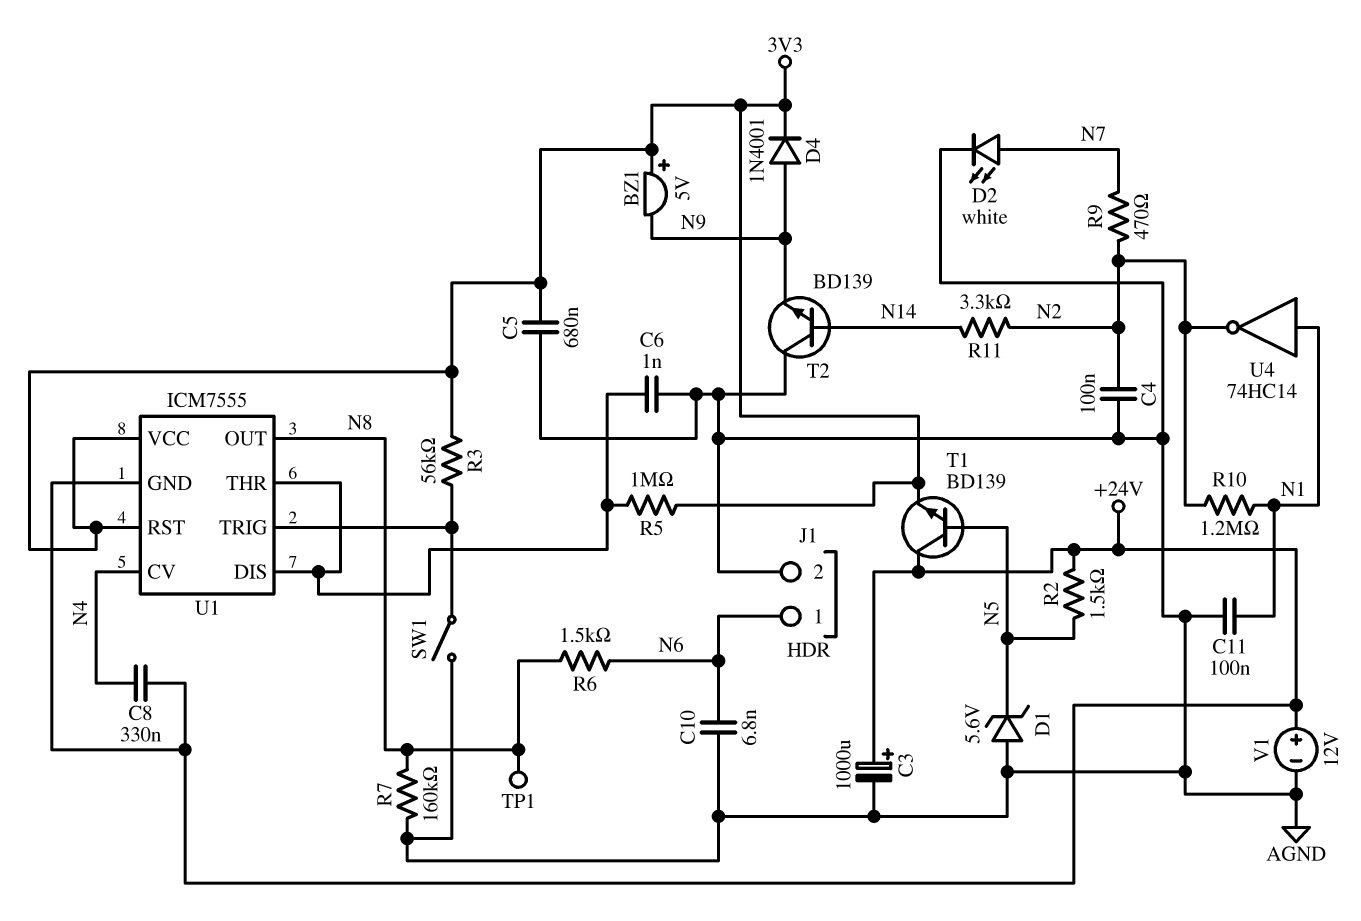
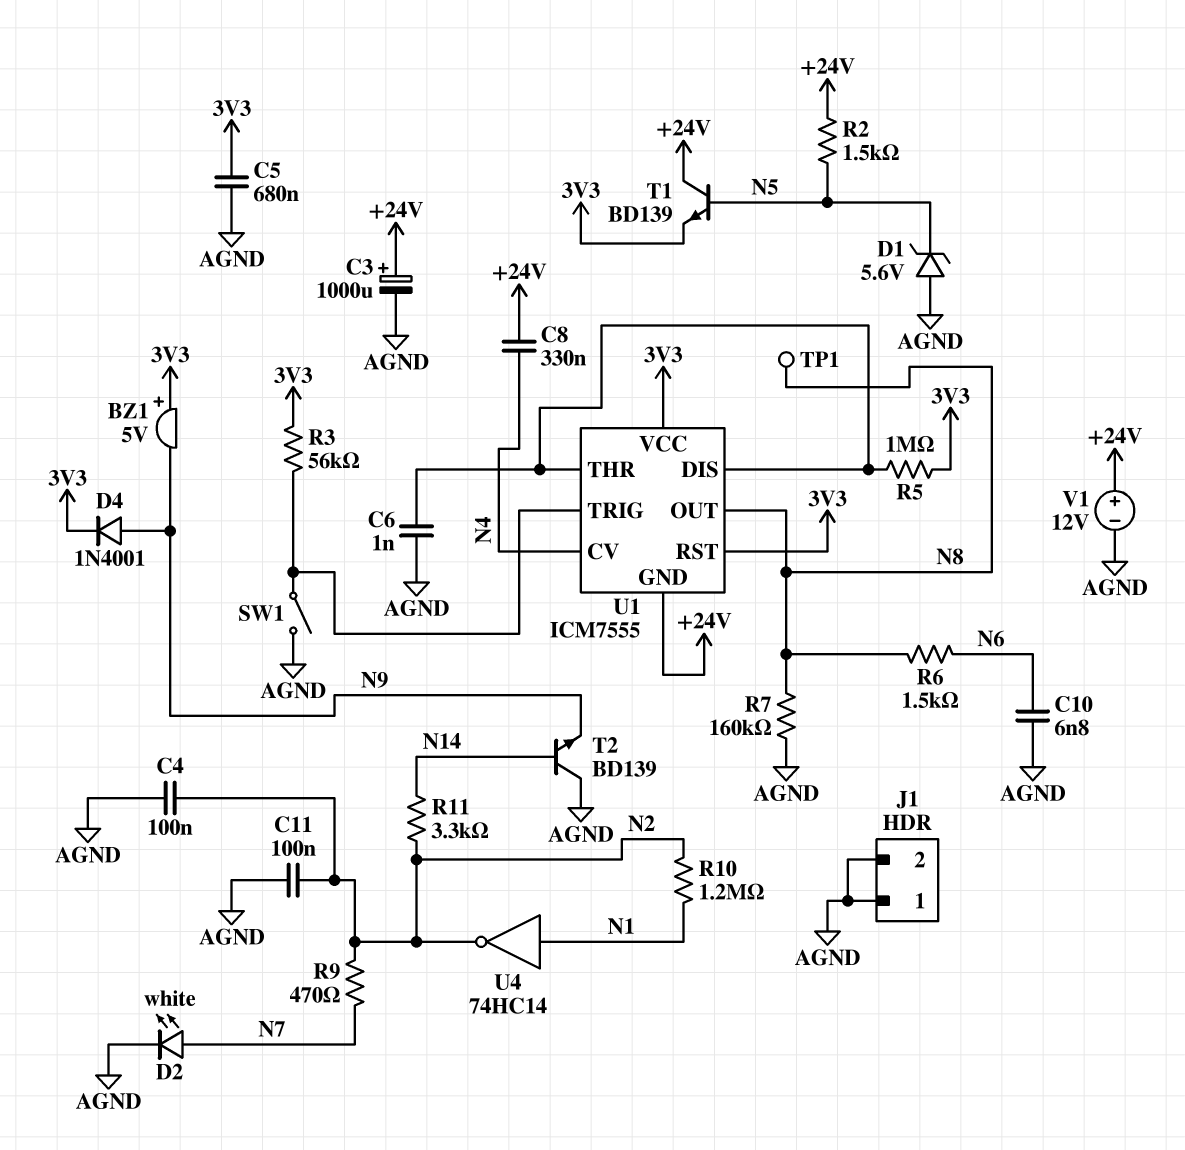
C11: 100nF (AGND, N1) -> 100nF (AGND, N2)
J1 pin 1: N6 -> AGND

